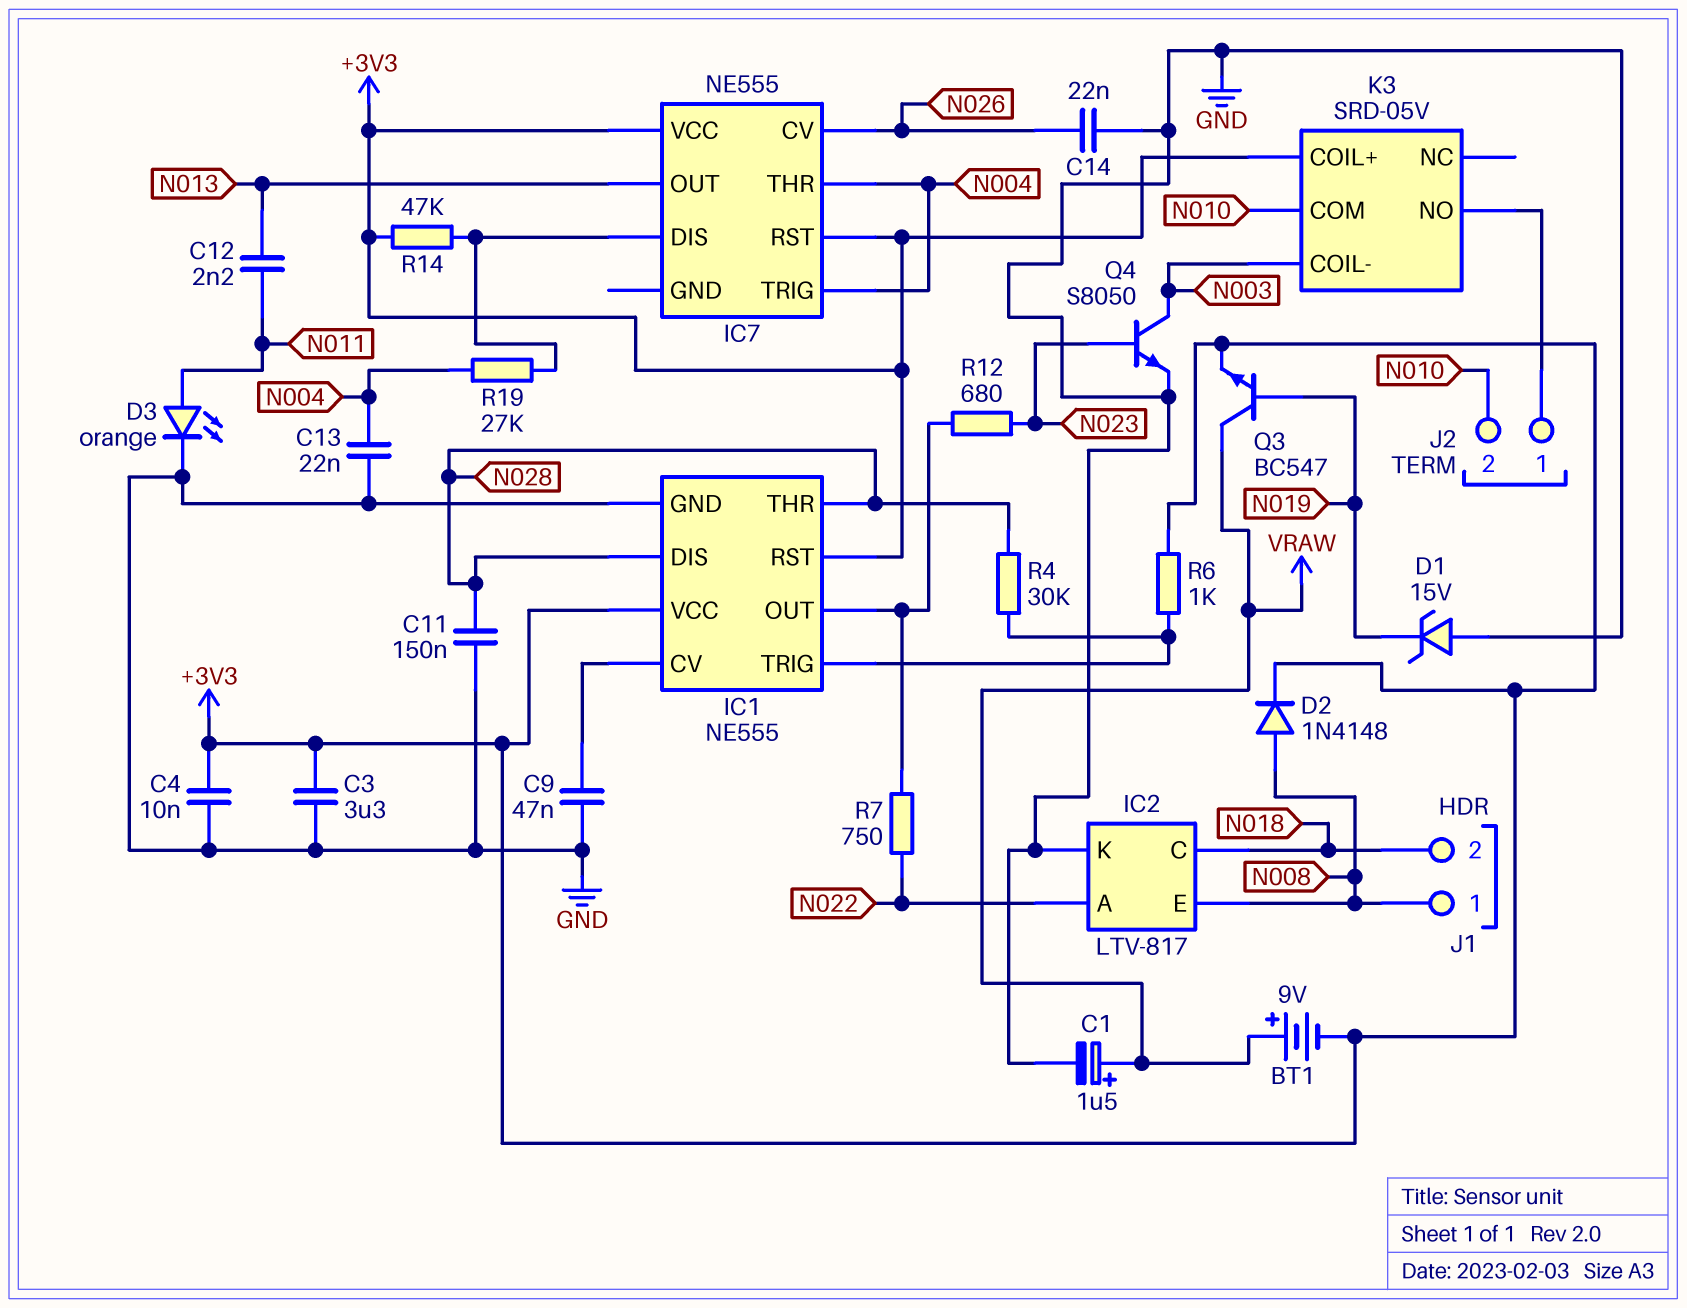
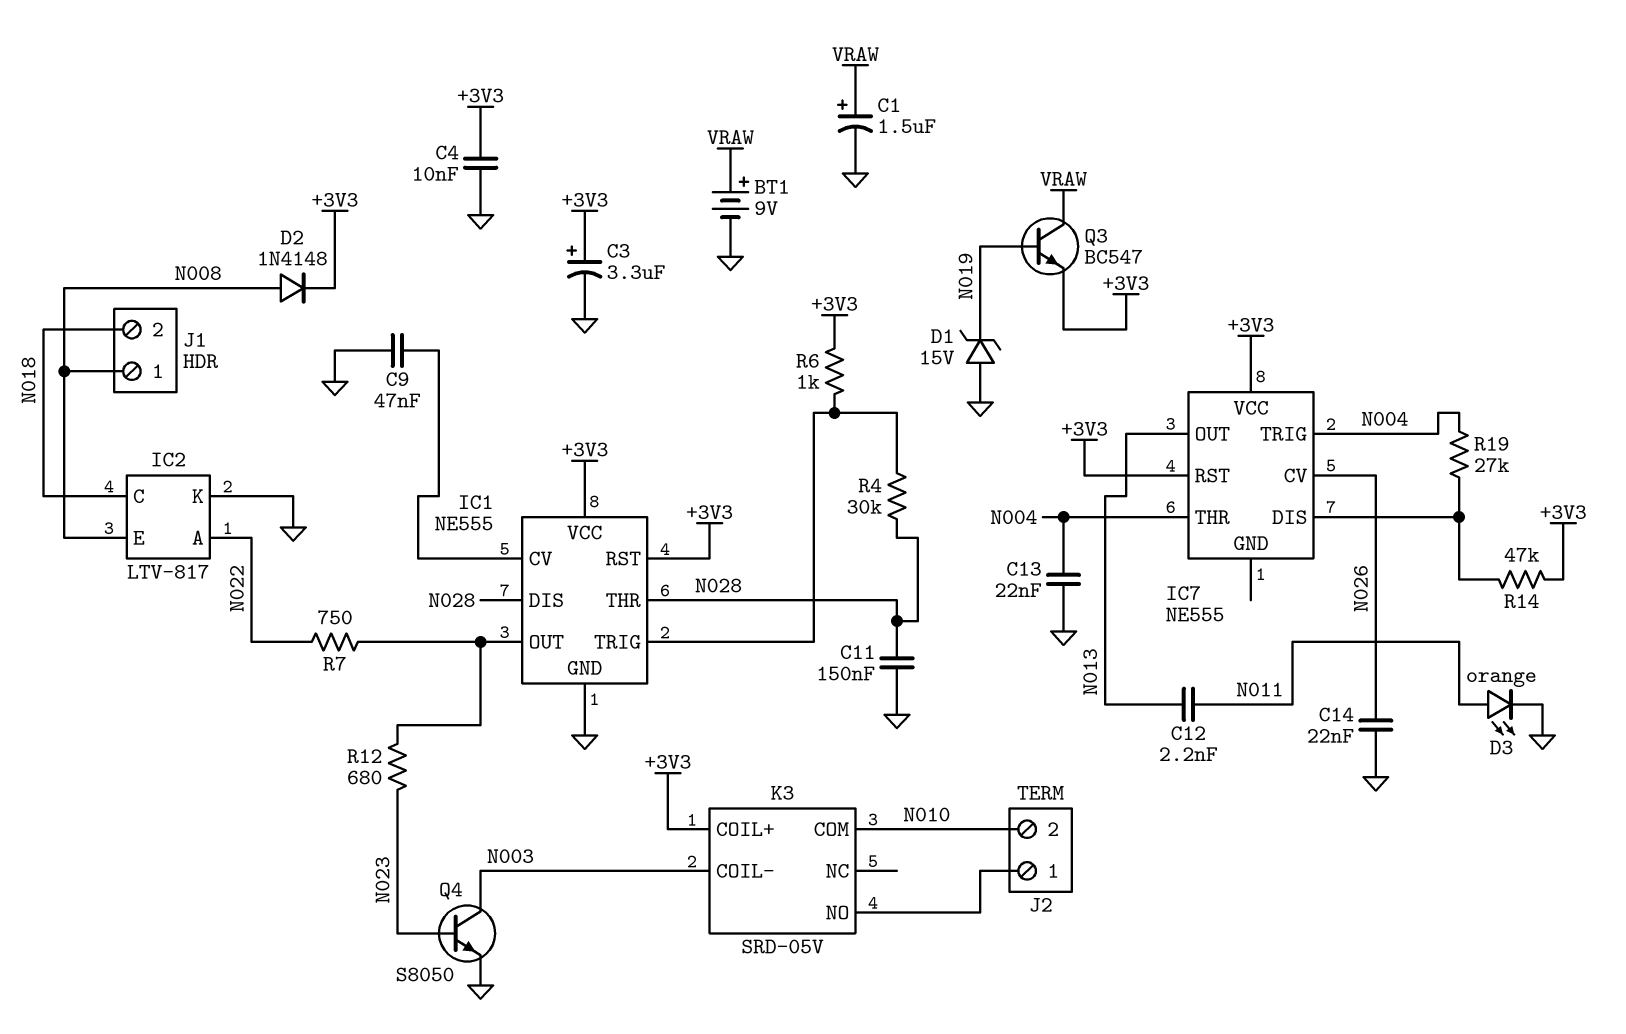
BT1: 9V (plus VRAW, minus +3V3) -> 9V (plus VRAW, minus GND)
C3: 3.3uF (+3V3, GND) -> 3.3uF (plus +3V3, minus GND)

